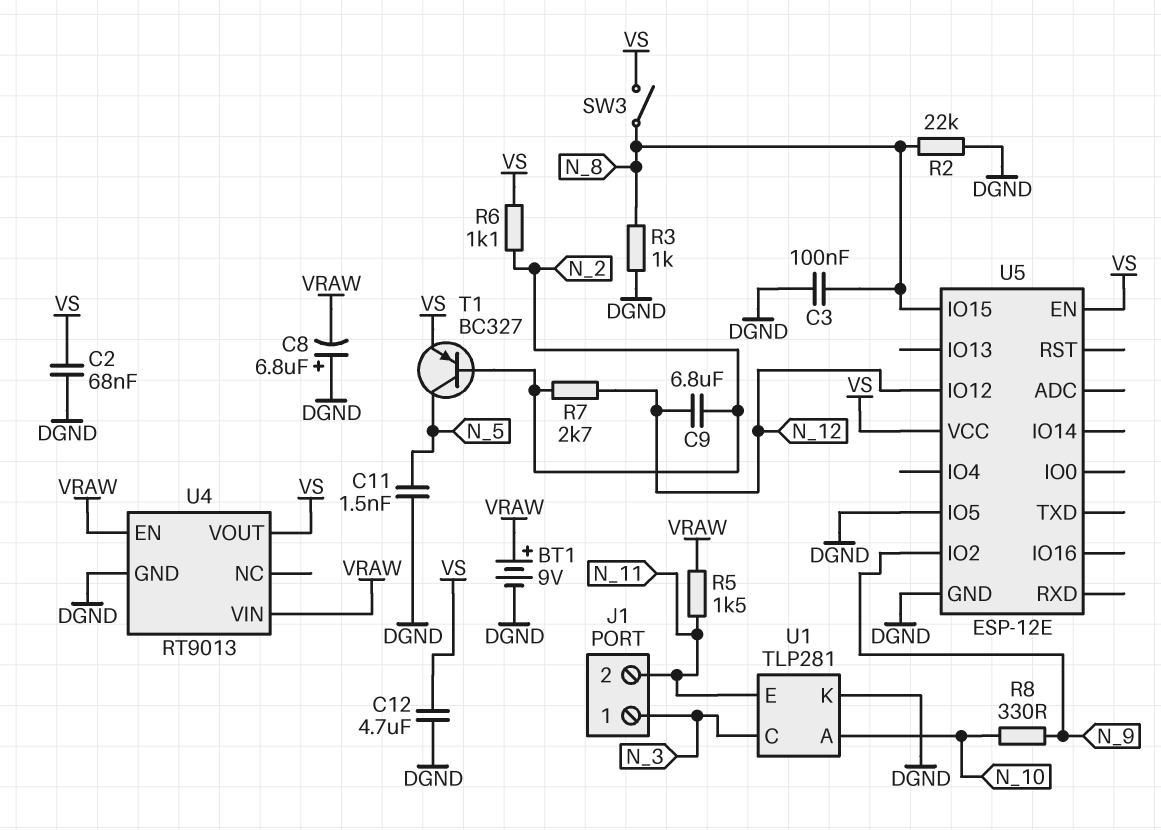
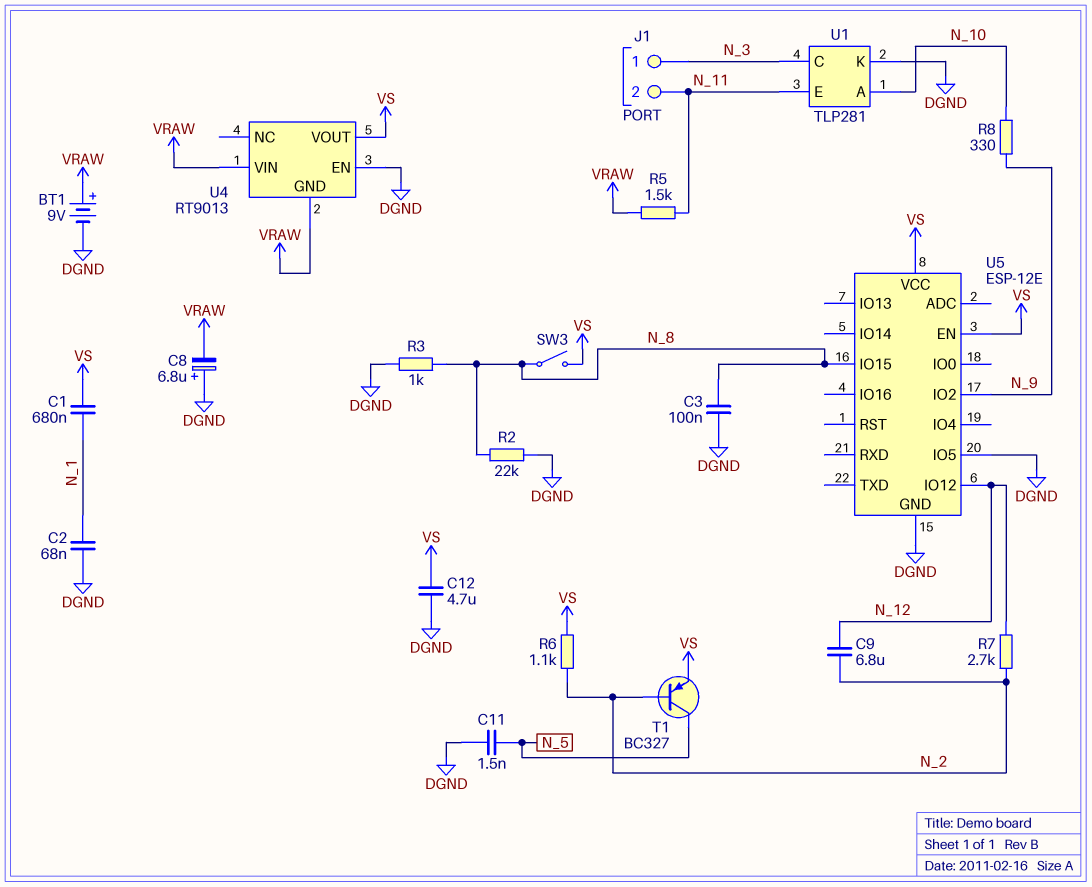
C1: none -> 680nF (N_1, VS)
C2: 68nF (DGND, VS) -> 68nF (DGND, N_1)
U4 pin EN: VRAW -> DGND
U4 pin GND: DGND -> VRAW

